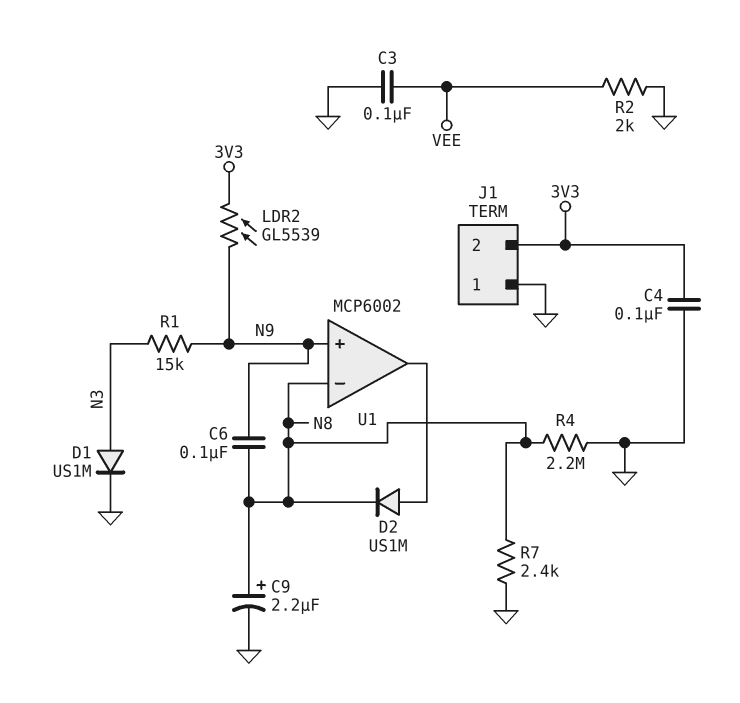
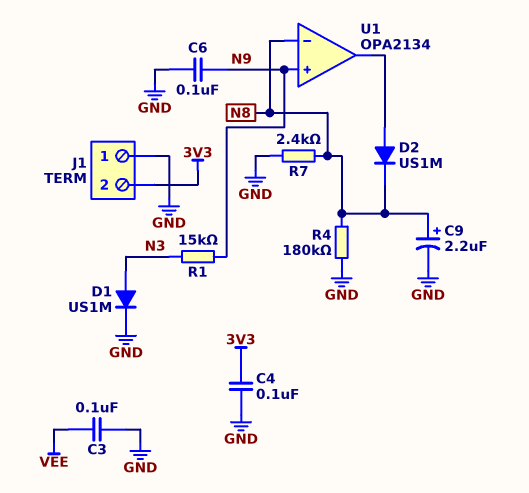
C6: 100nF (N8, N9) -> 100nF (GND, N9)
LDR2: GL5539 (3V3, N9) -> none
R2: 2k (GND, VEE) -> none
R4: 2.2M (GND, N8) -> 180k (GND, N8)
U1: MCP6002 -> OPA2134

